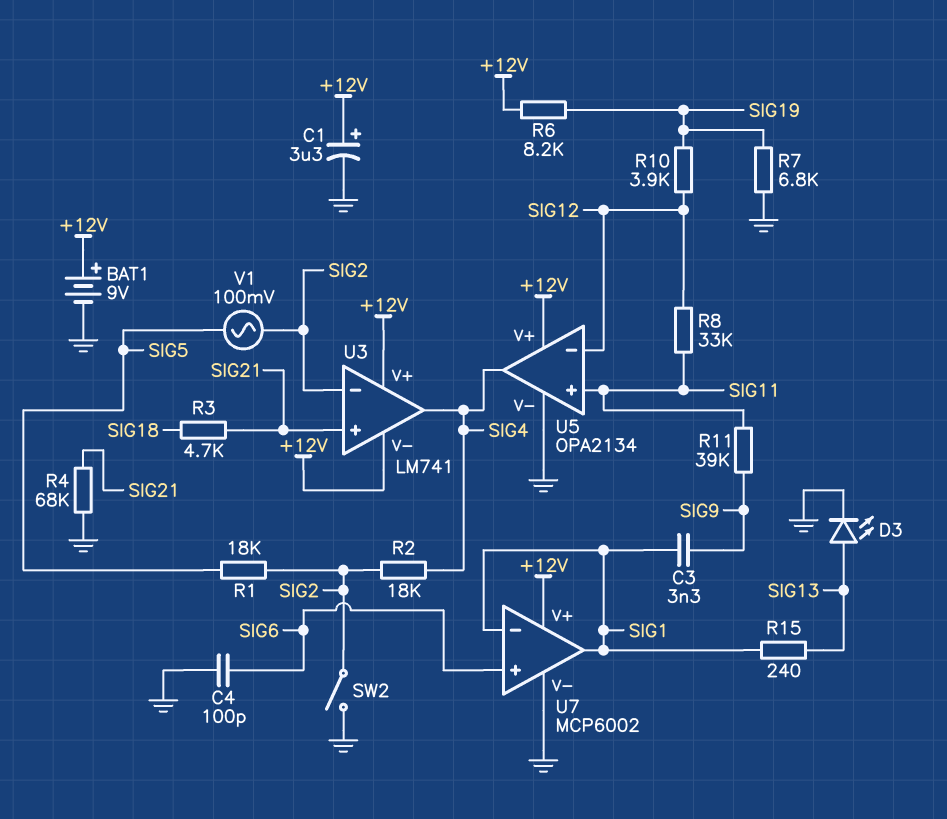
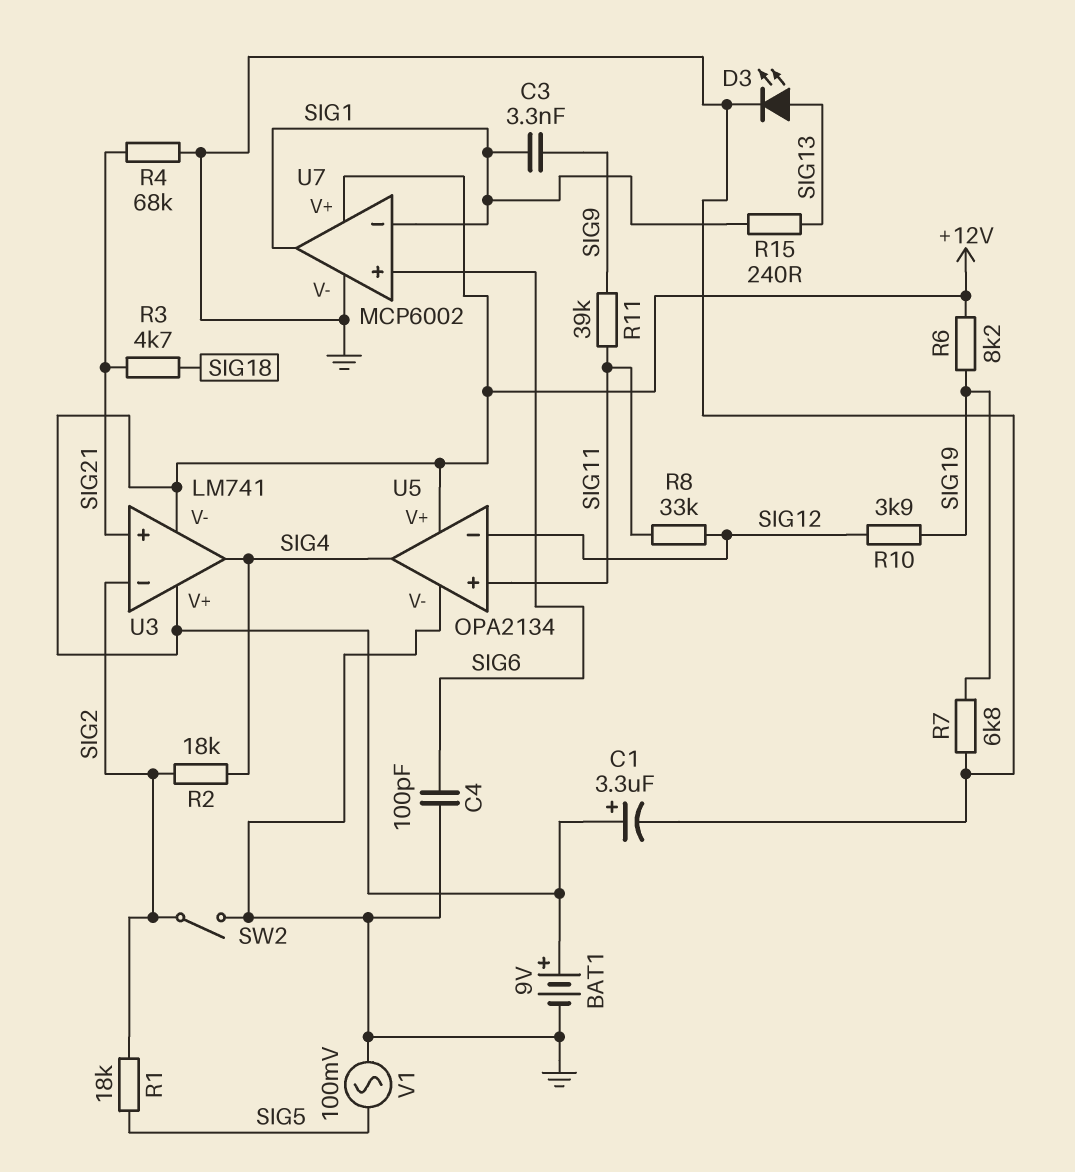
V1: AC 100mV (SIG2, SIG5) -> AC 100mV (GND, SIG5)

